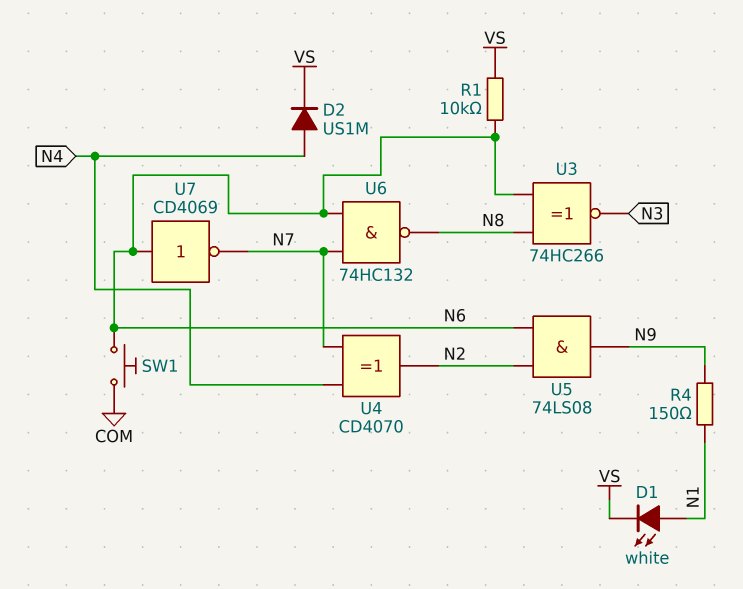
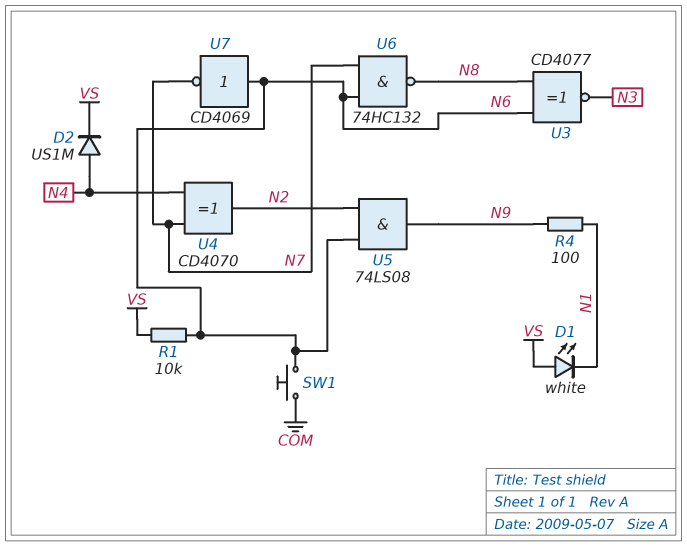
D1: LED white (A N1, K VS) -> LED white (A VS, K N1)
R4: 150 (N1, N9) -> 100 (N1, N9)
U3: XNOR 74HC266 (in N6, in N8, out N3) -> XNOR CD4077 (in N6, in N8, out N3)

